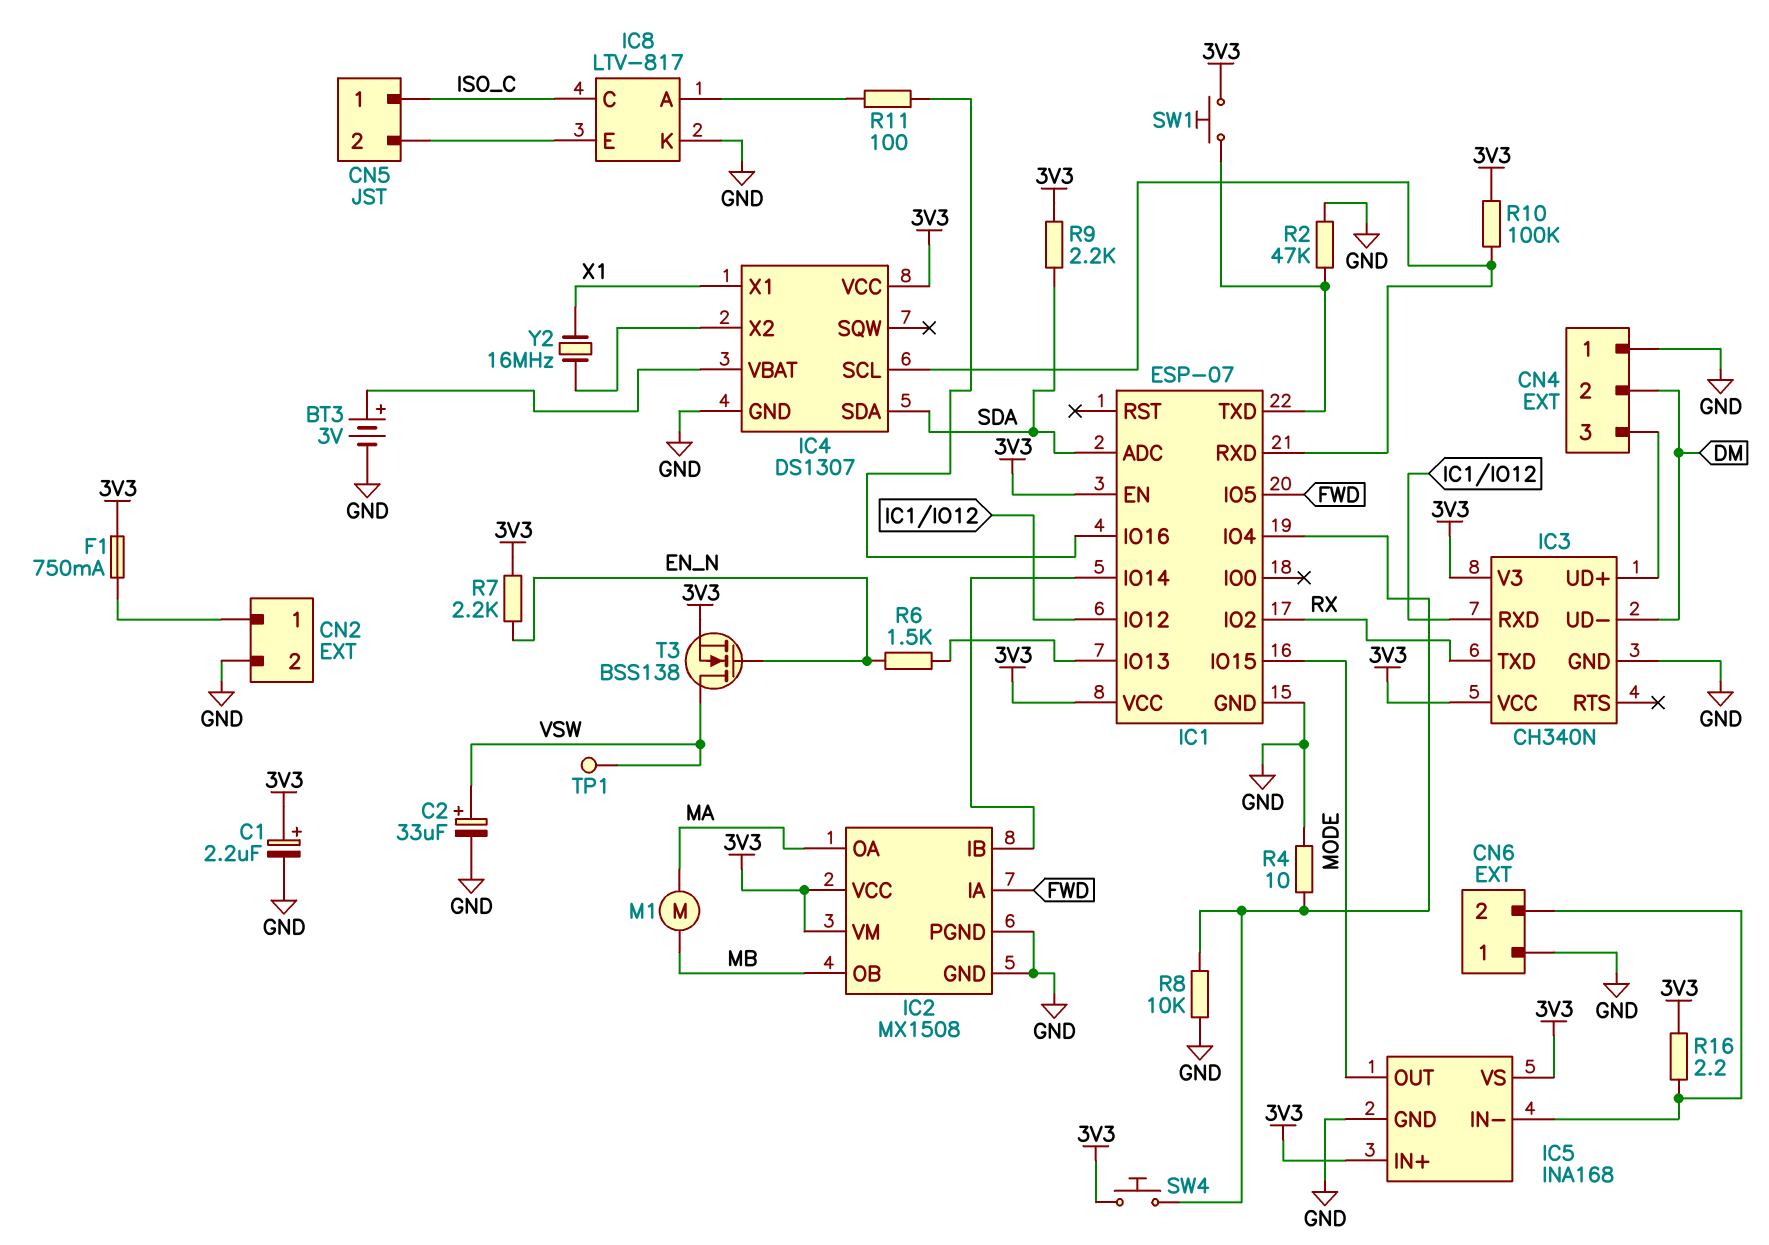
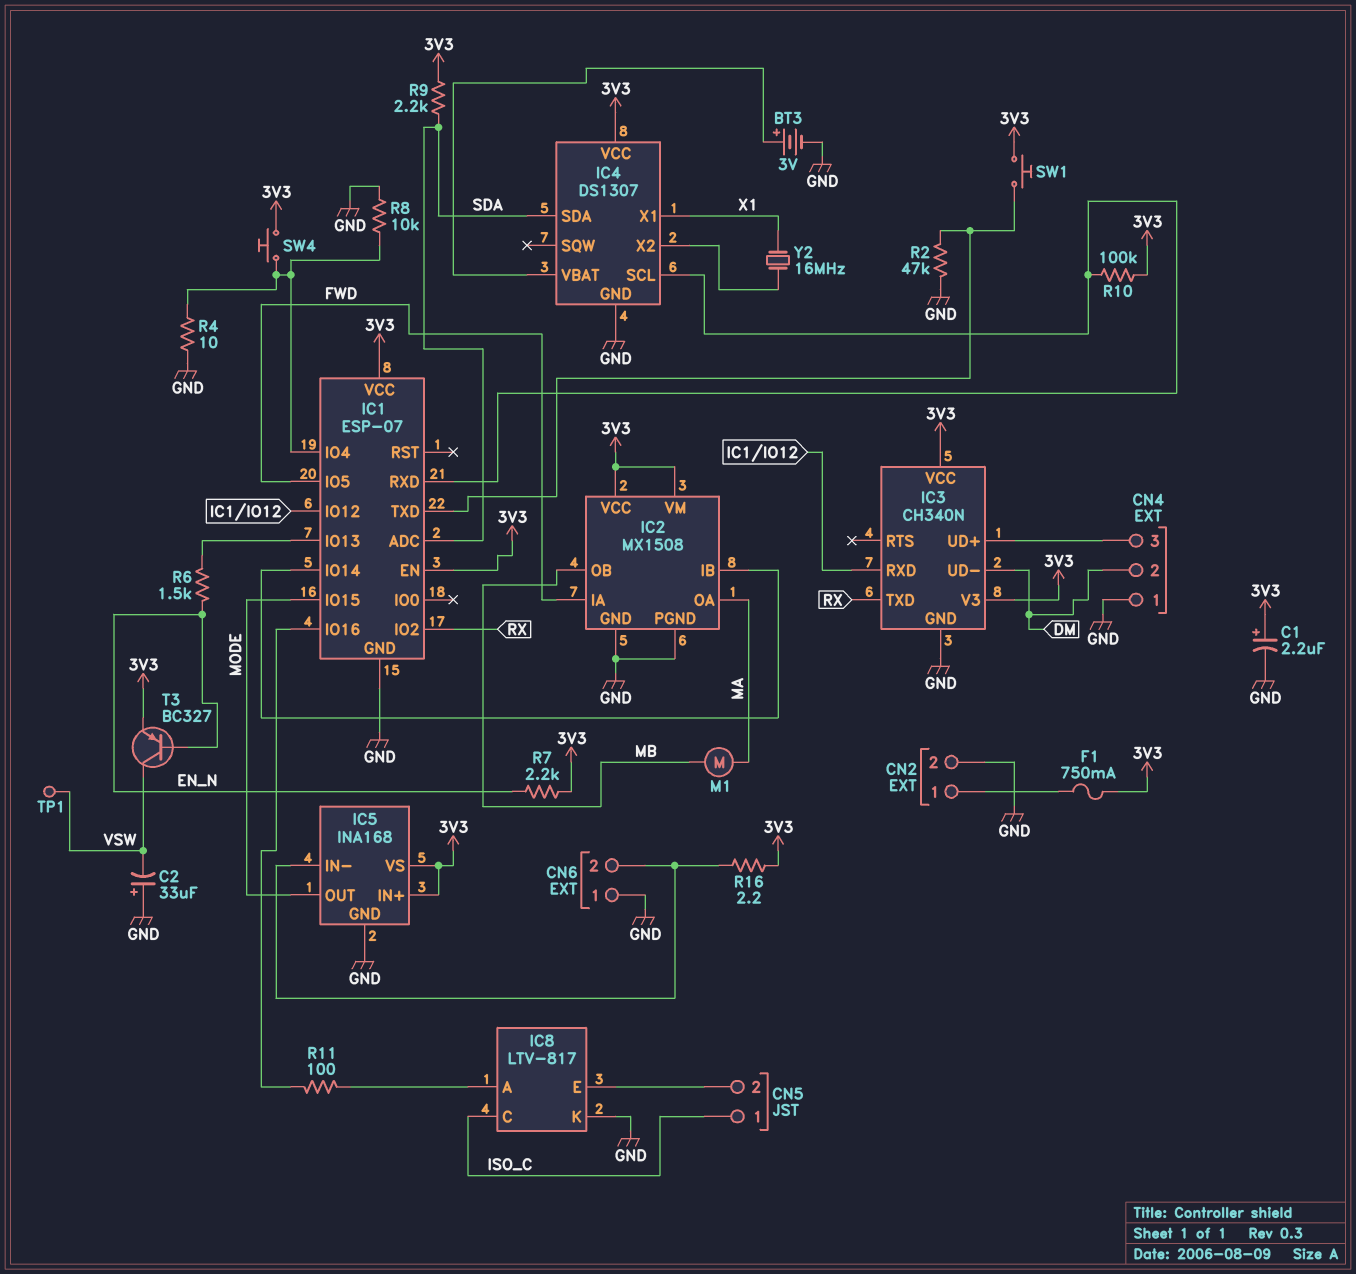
C2: 33uF (plus VSW, minus GND) -> 33uF (plus GND, minus VSW)
T3: NMOS BSS138 (G EN_N, D VSW, S 3V3) -> PNP BC327 (B EN_N, C VSW, E 3V3)

